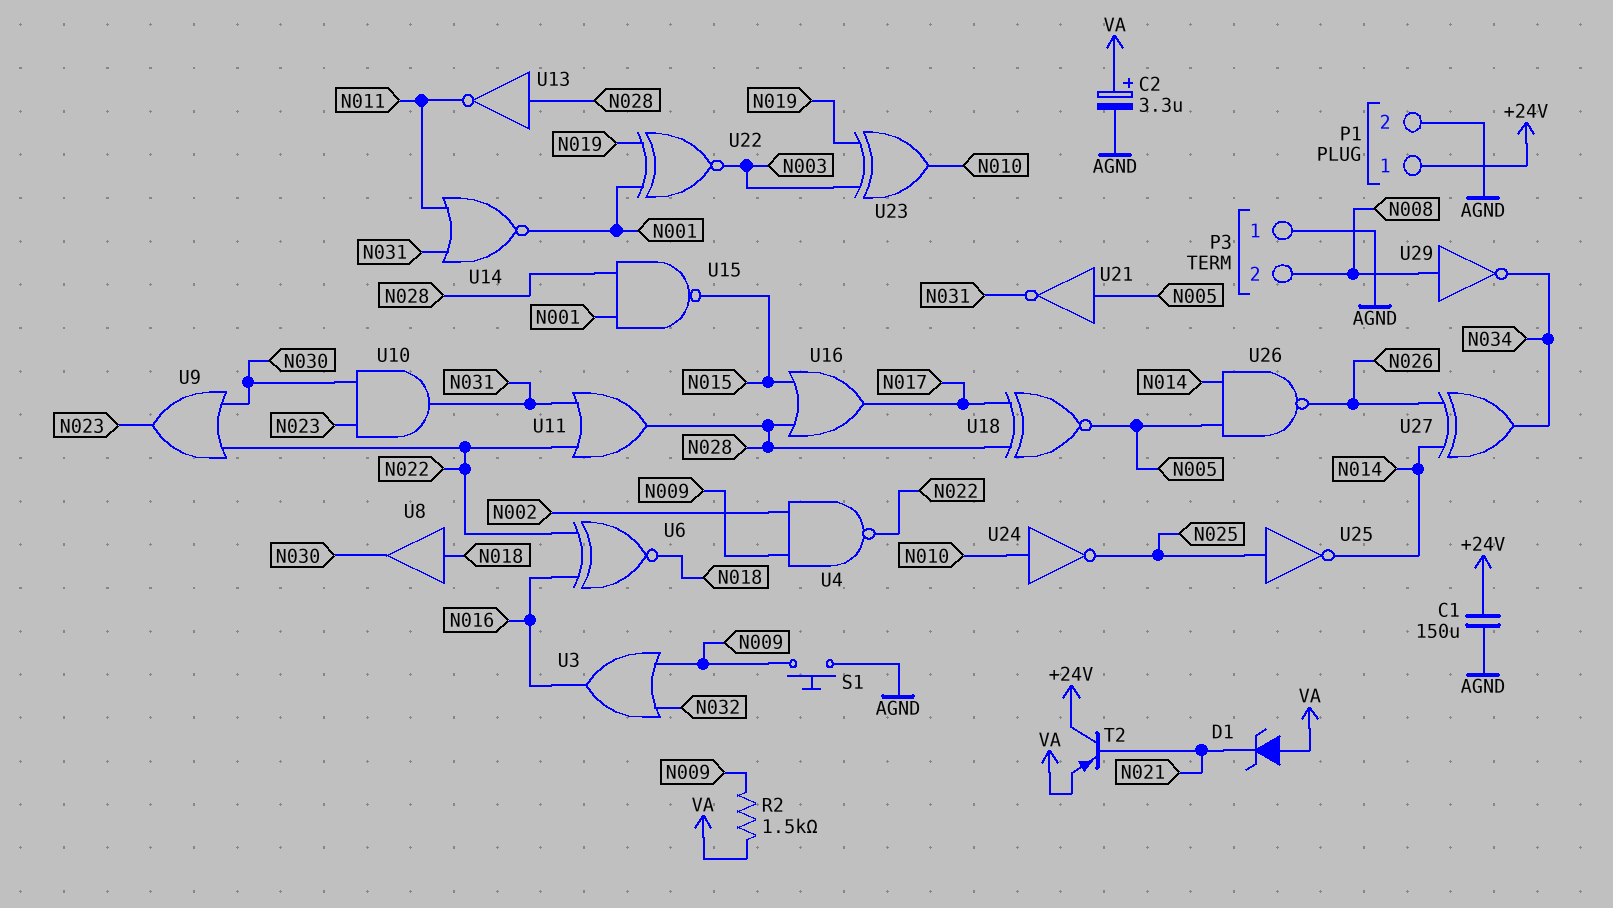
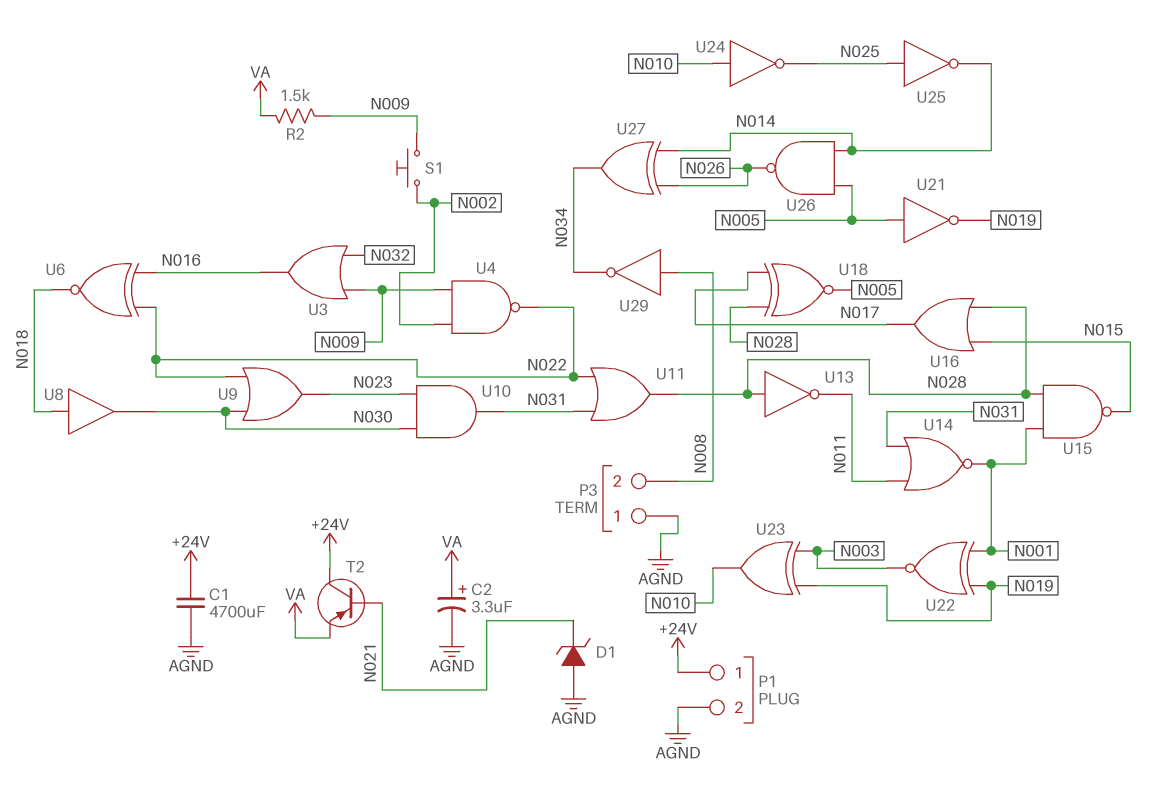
C1: 150uF (+24V, AGND) -> 4700uF (+24V, AGND)
D1: zener (A VA, K N021) -> zener (A AGND, K N021)
S1: button (AGND, N009) -> button (N002, N009)
U21: NOT (in N005, out N031) -> NOT (in N005, out N019)

